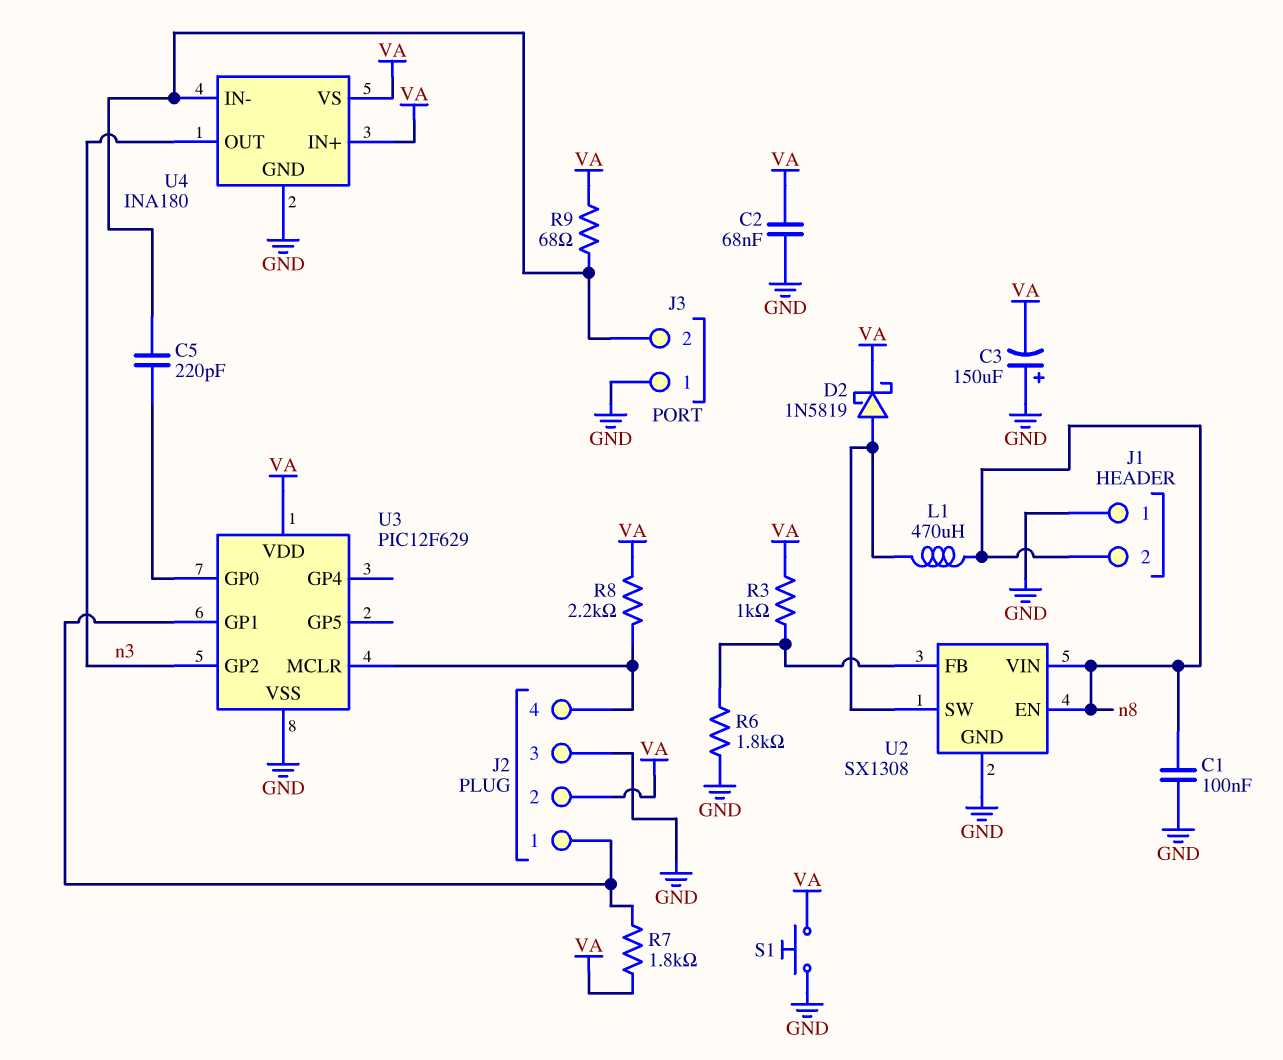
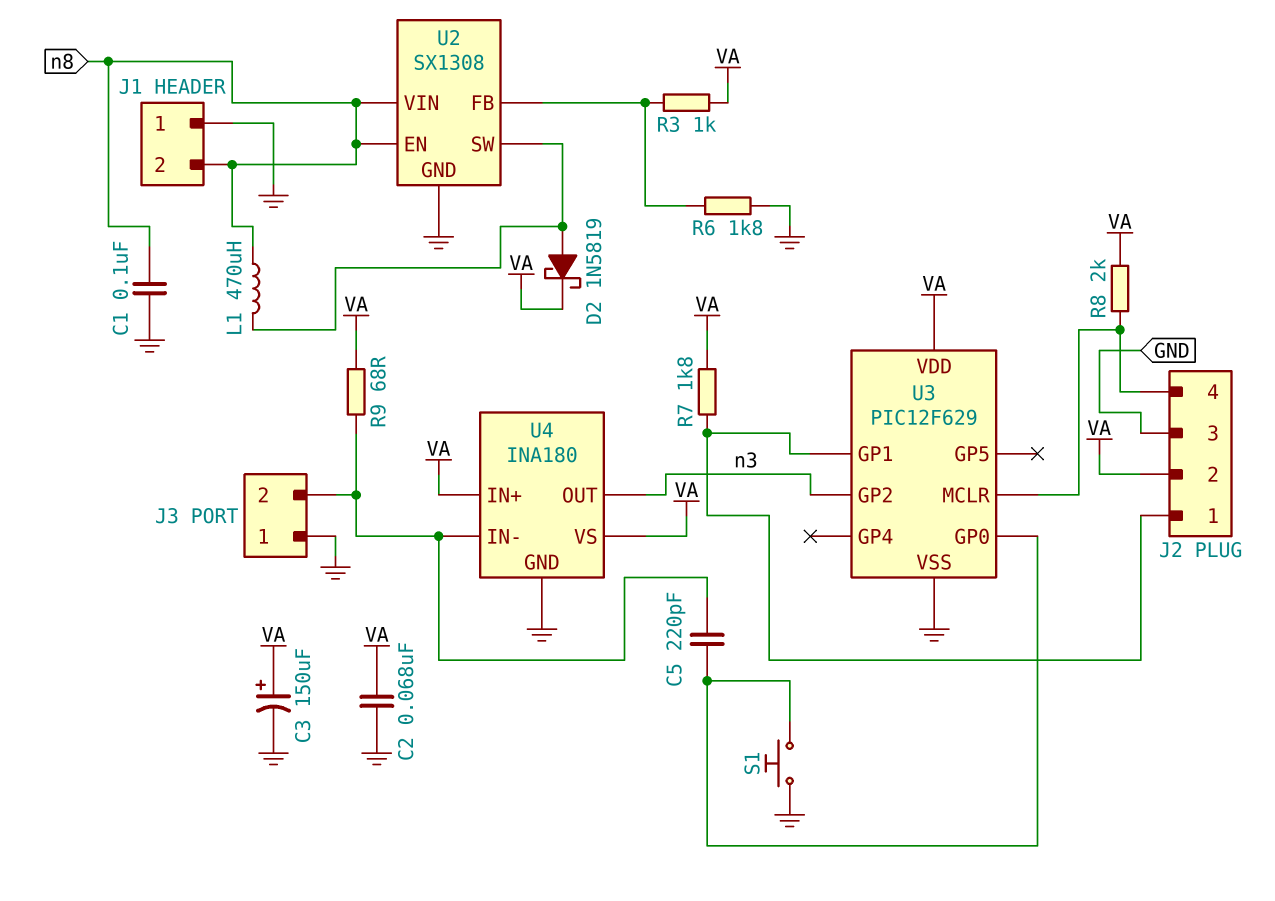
C3: 150uF (plus GND, minus VA) -> 150uF (plus VA, minus GND)
R8: 2.2k (J2/4, VA) -> 2k (J2/4, VA)
S1: button (GND, VA) -> button (GND, U3/GP0)

